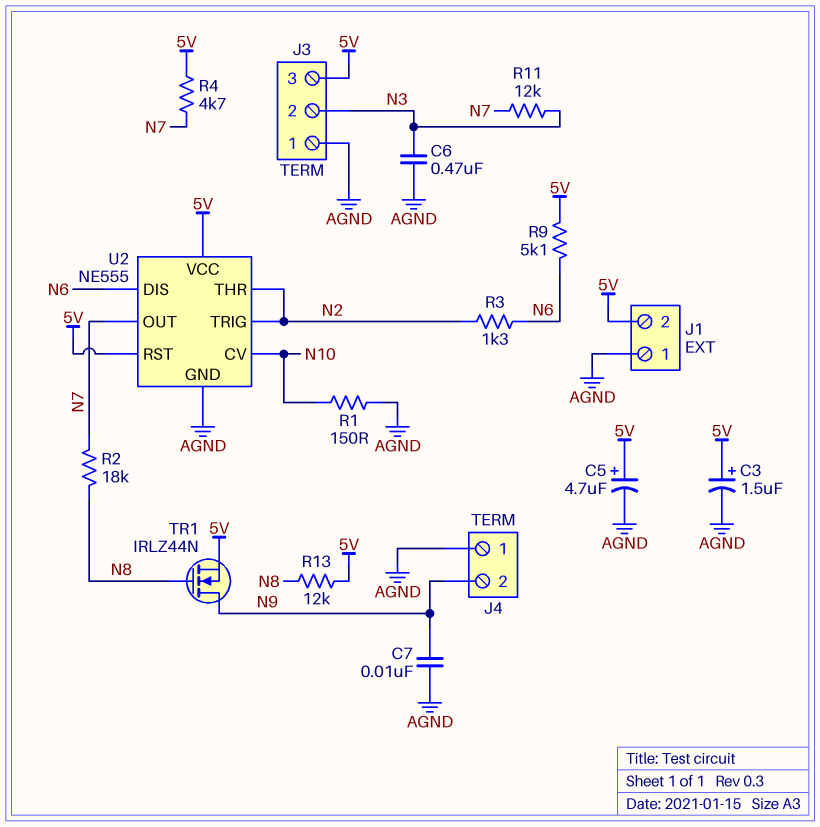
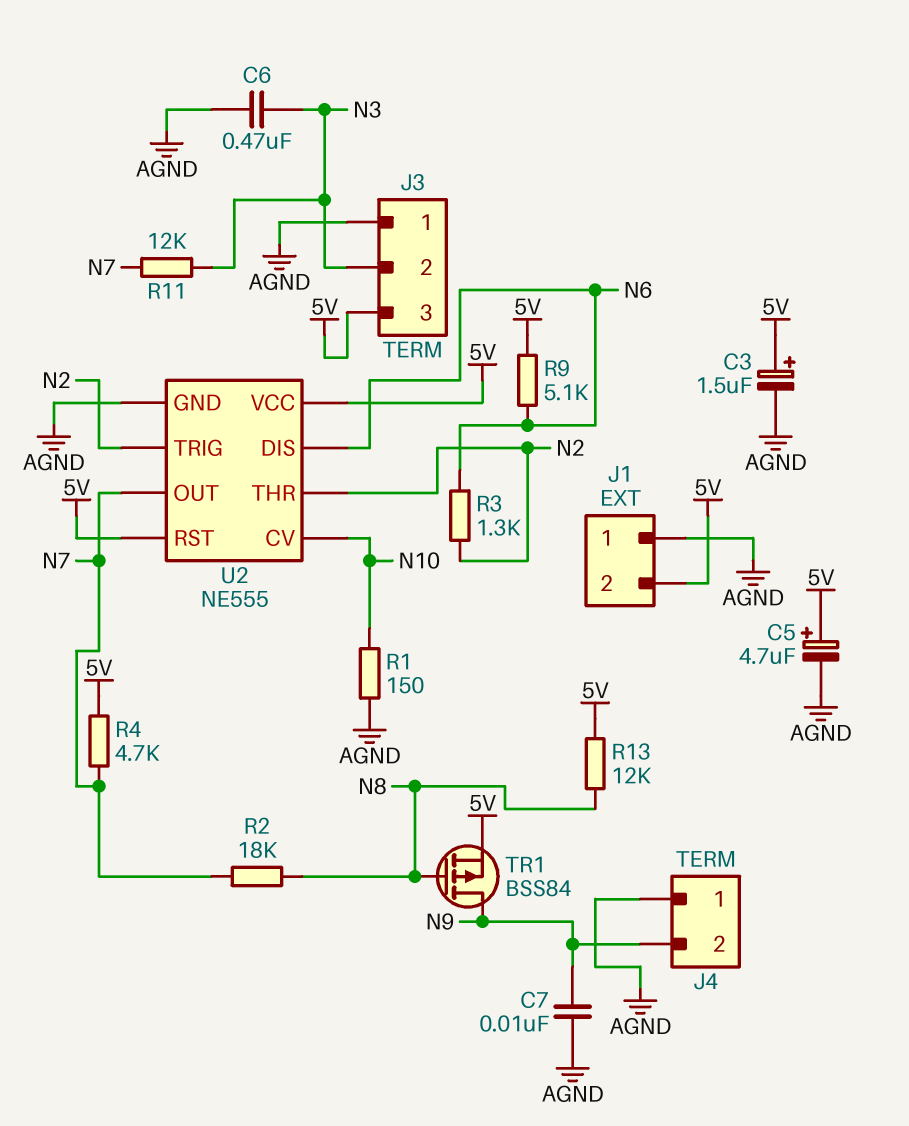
TR1: NMOS IRLZ44N (G N8, D N9, S 5V) -> PMOS BSS84 (G N8, D N9, S 5V)

